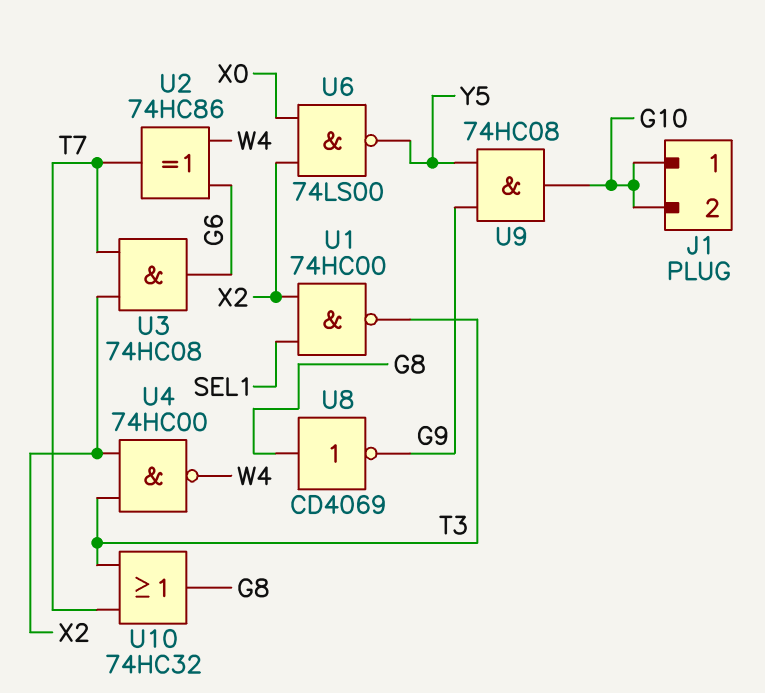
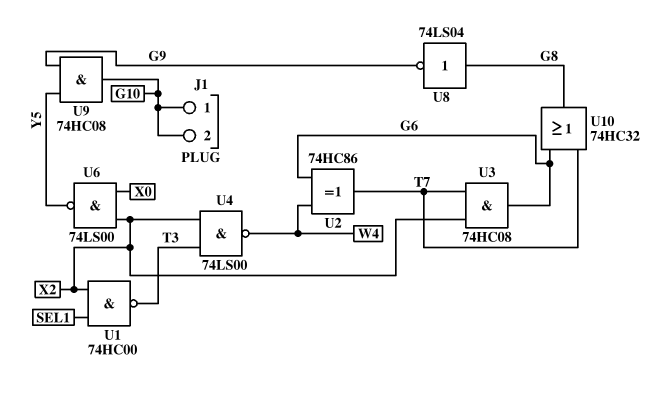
U4: NAND 74HC00 (in T3, in X2, out W4) -> NAND 74LS00 (in T3, in X2, out W4)
U8: NOT CD4069 (in G8, out G9) -> NOT 74LS04 (in G8, out G9)
U10: OR 74HC32 (in T3, in T7, out G8) -> OR 74HC32 (in G6, in T7, out G8)

